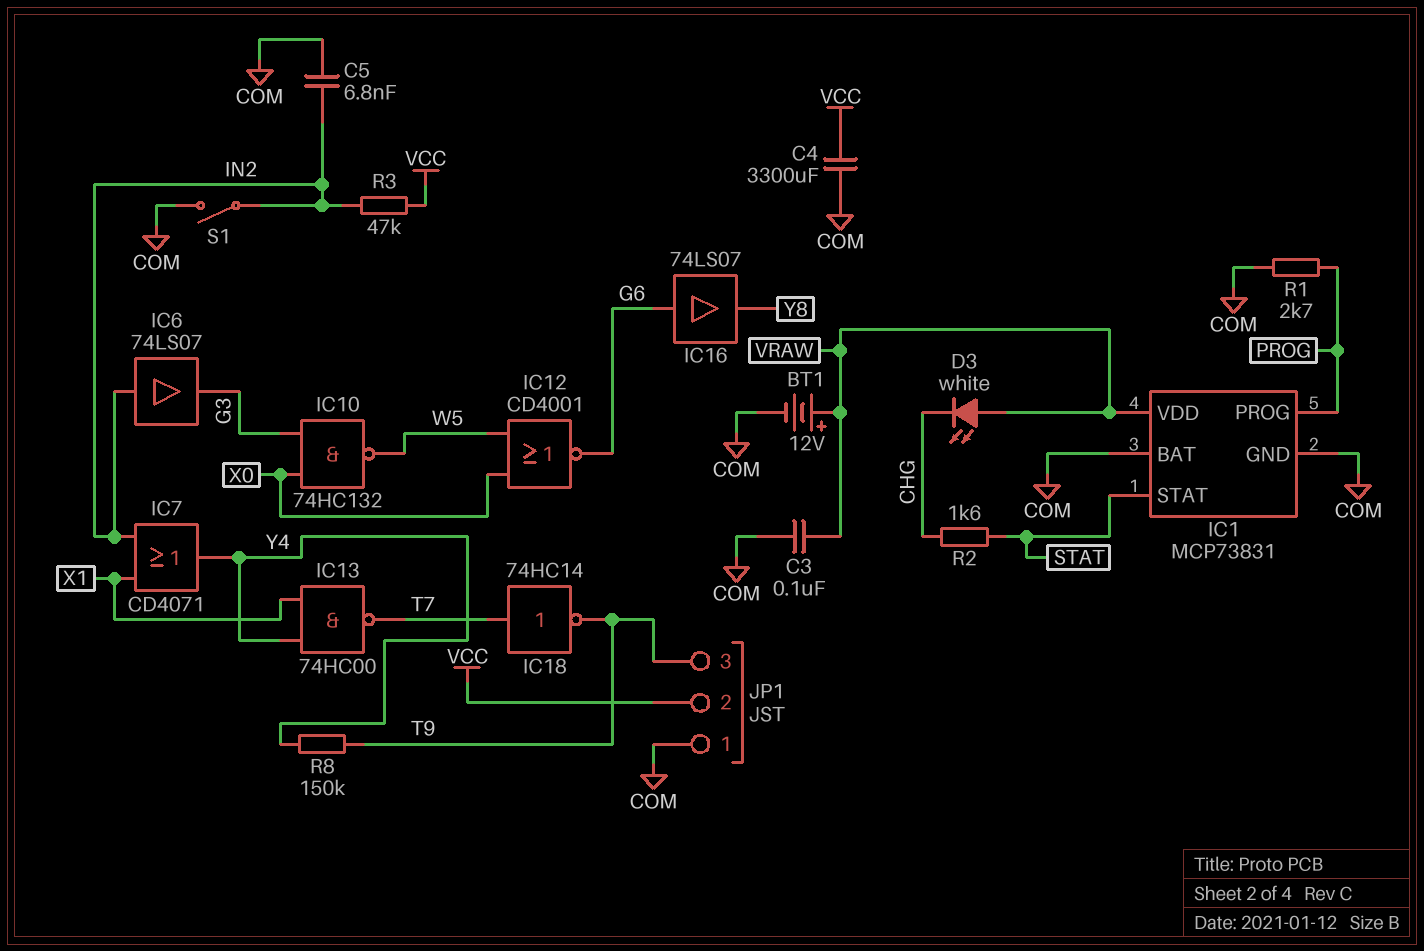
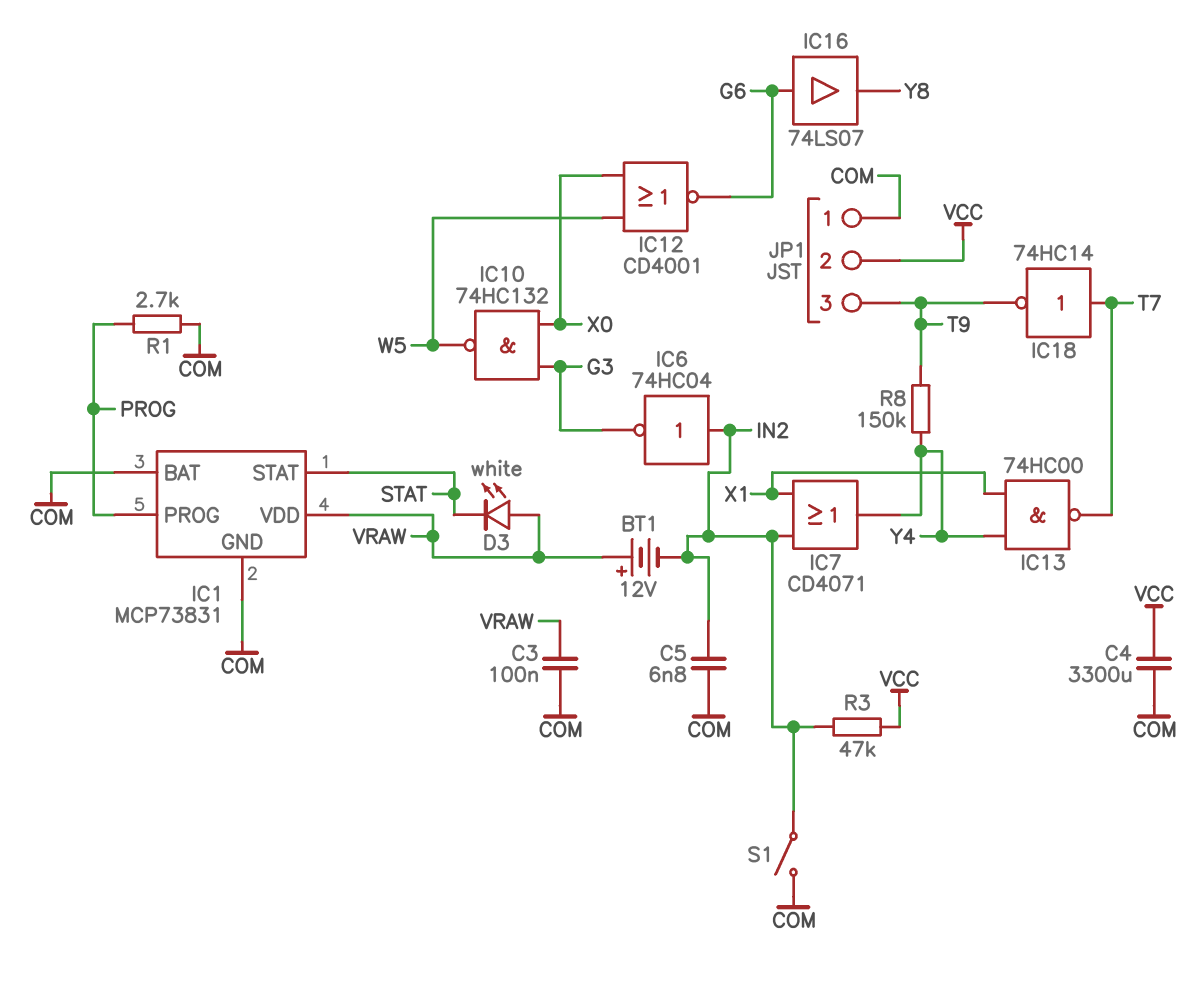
BT1: 12V (plus VRAW, minus COM) -> 12V (plus VRAW, minus IN2)
D3: LED white (A VRAW, K CHG) -> LED white (A VRAW, K STAT)
IC6: buffer 74LS07 (in IN2, out G3) -> NOT 74HC04 (in IN2, out G3)
R2: 1.6k (CHG, STAT) -> none

